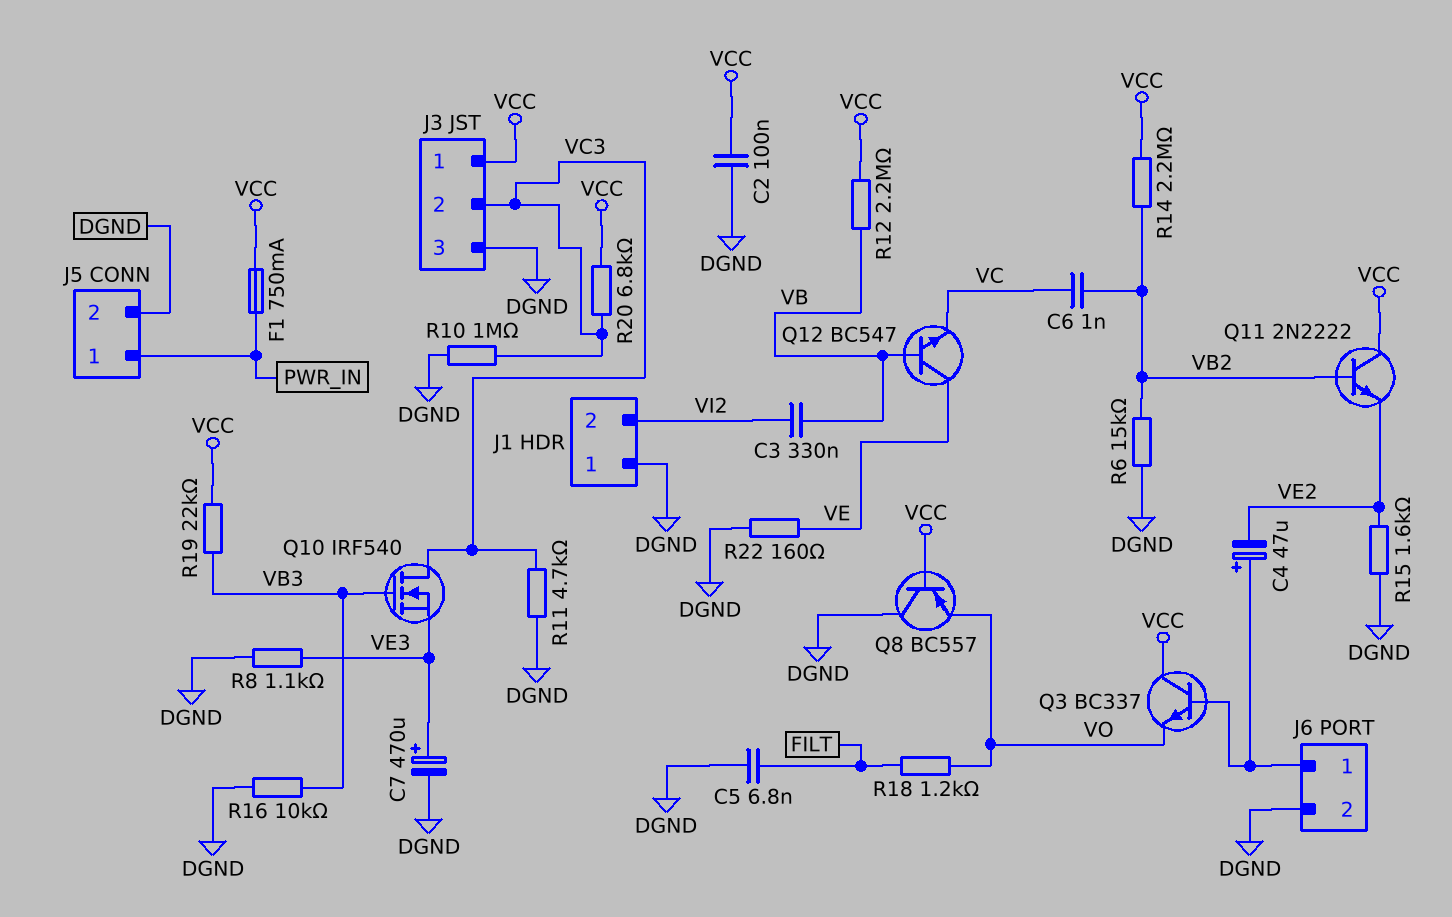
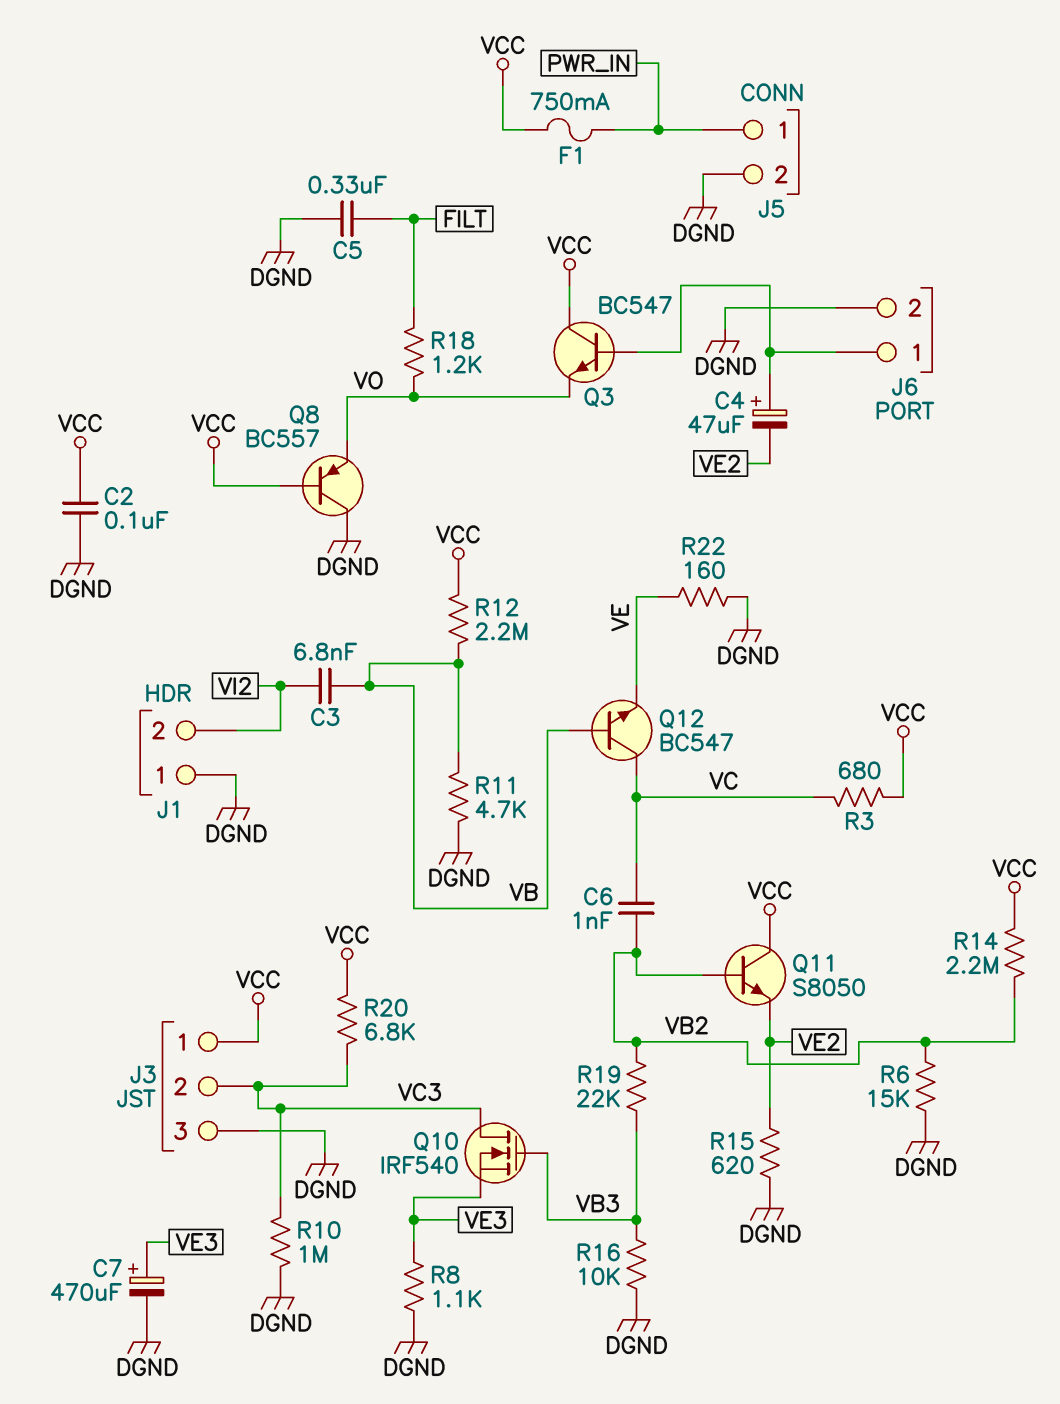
C3: 330nF (VB, VI2) -> 6.8nF (VB, VI2)
C5: 6.8nF (DGND, FILT) -> 330nF (DGND, FILT)
Q3: NPN BC337 (B J6/1, C VCC, E VO) -> NPN BC547 (B J6/1, C VCC, E VO)
Q11: NPN 2N2222 (B VB2, C VCC, E VE2) -> NPN S8050 (B VB2, C VCC, E VE2)
Q12: NPN BC547 (B VB, C VE, E VC) -> NPN BC547 (B VB, C VC, E VE)
R3: none -> 680 (VC, VCC)
R11: 4.7k (DGND, VC3) -> 4.7k (DGND, VB)
R15: 1.6k (DGND, VE2) -> 620 (DGND, VE2)
R19: 22k (VB3, VCC) -> 22k (VB2, VB3)

